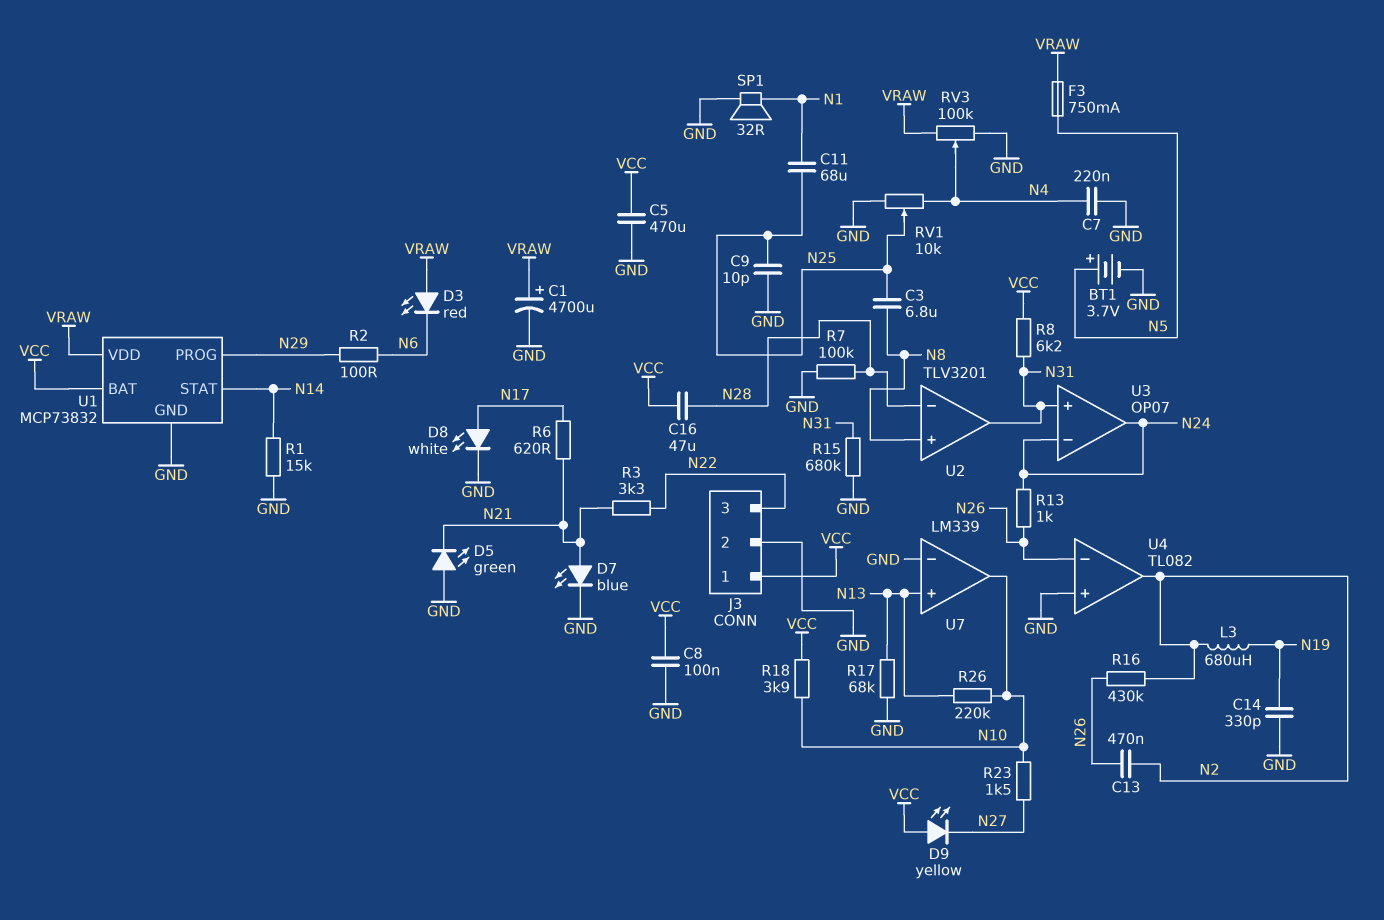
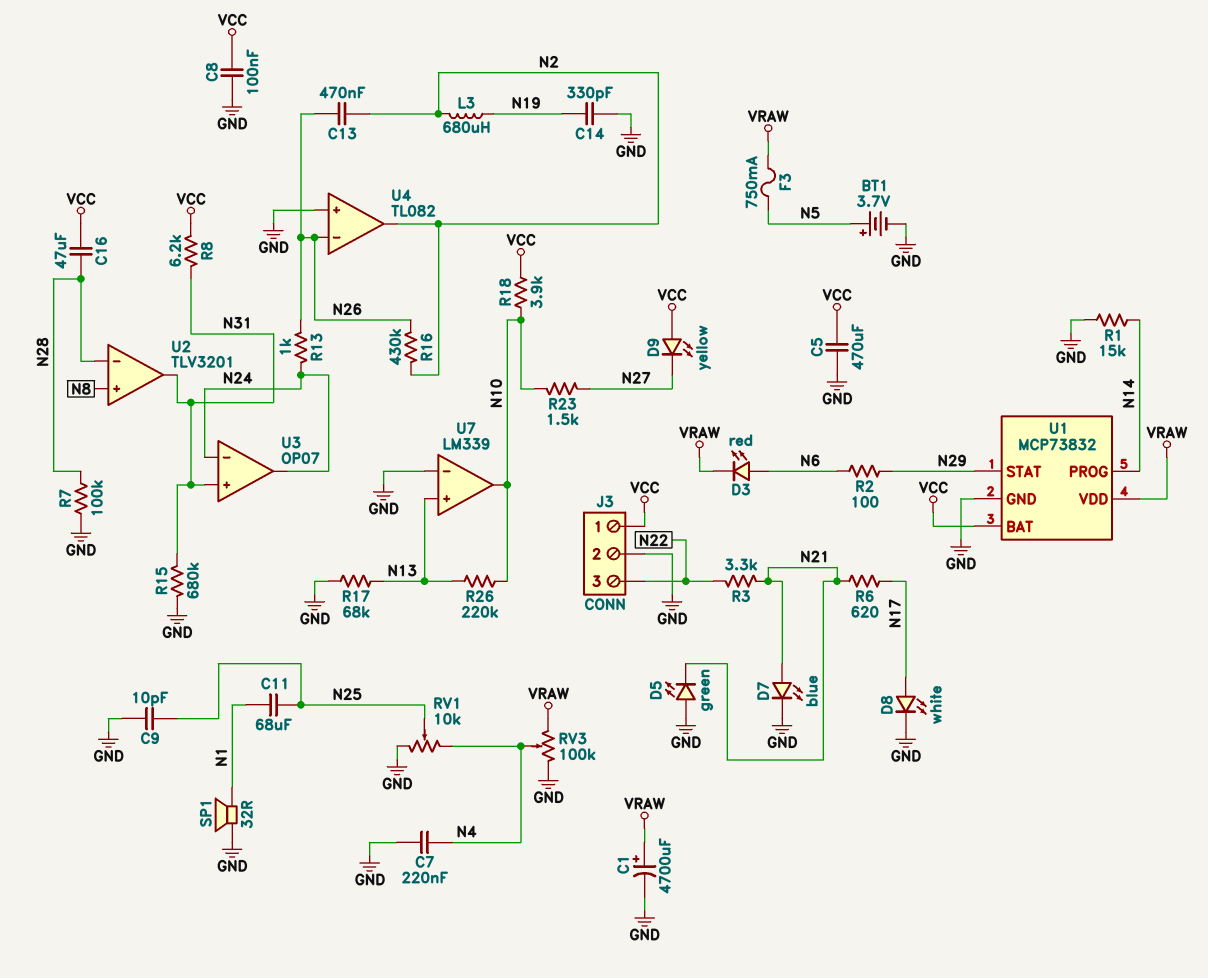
C3: 6.8uF (N8, N25) -> none
D3: LED red (A VRAW, K N6) -> LED red (A N6, K VRAW)
U1 pin PROG: N29 -> N14
U1 pin STAT: N14 -> N29

